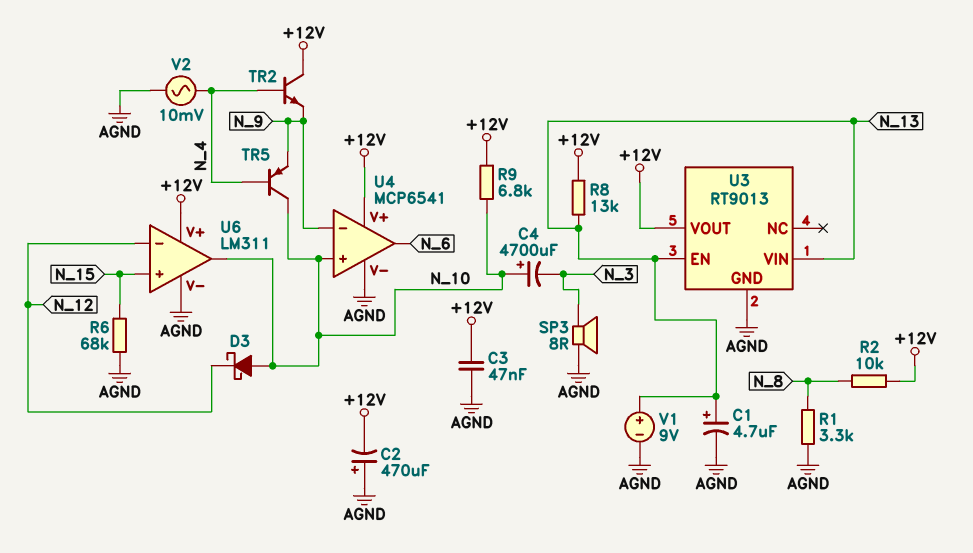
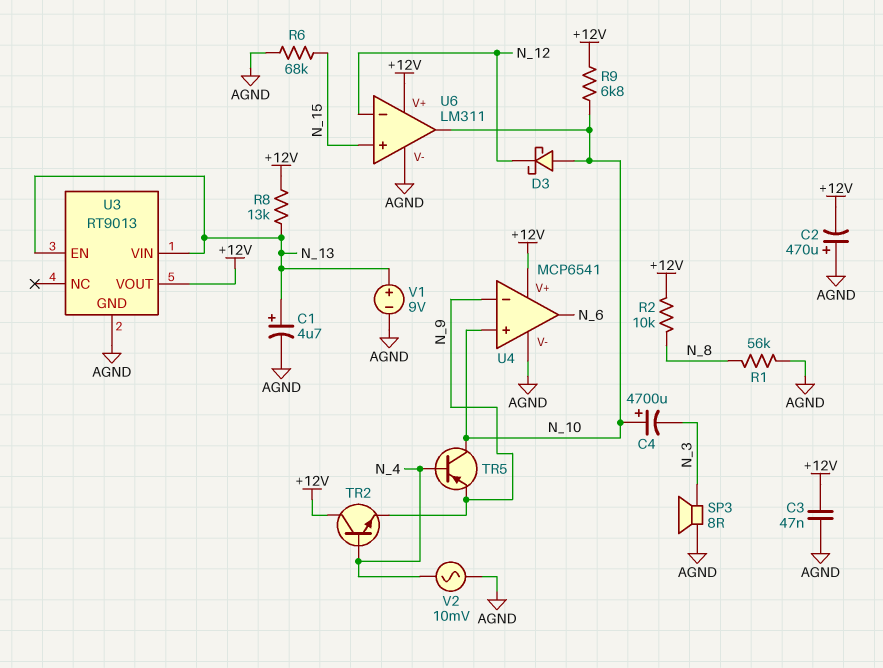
R1: 3.3k (AGND, N_8) -> 56k (AGND, N_8)

